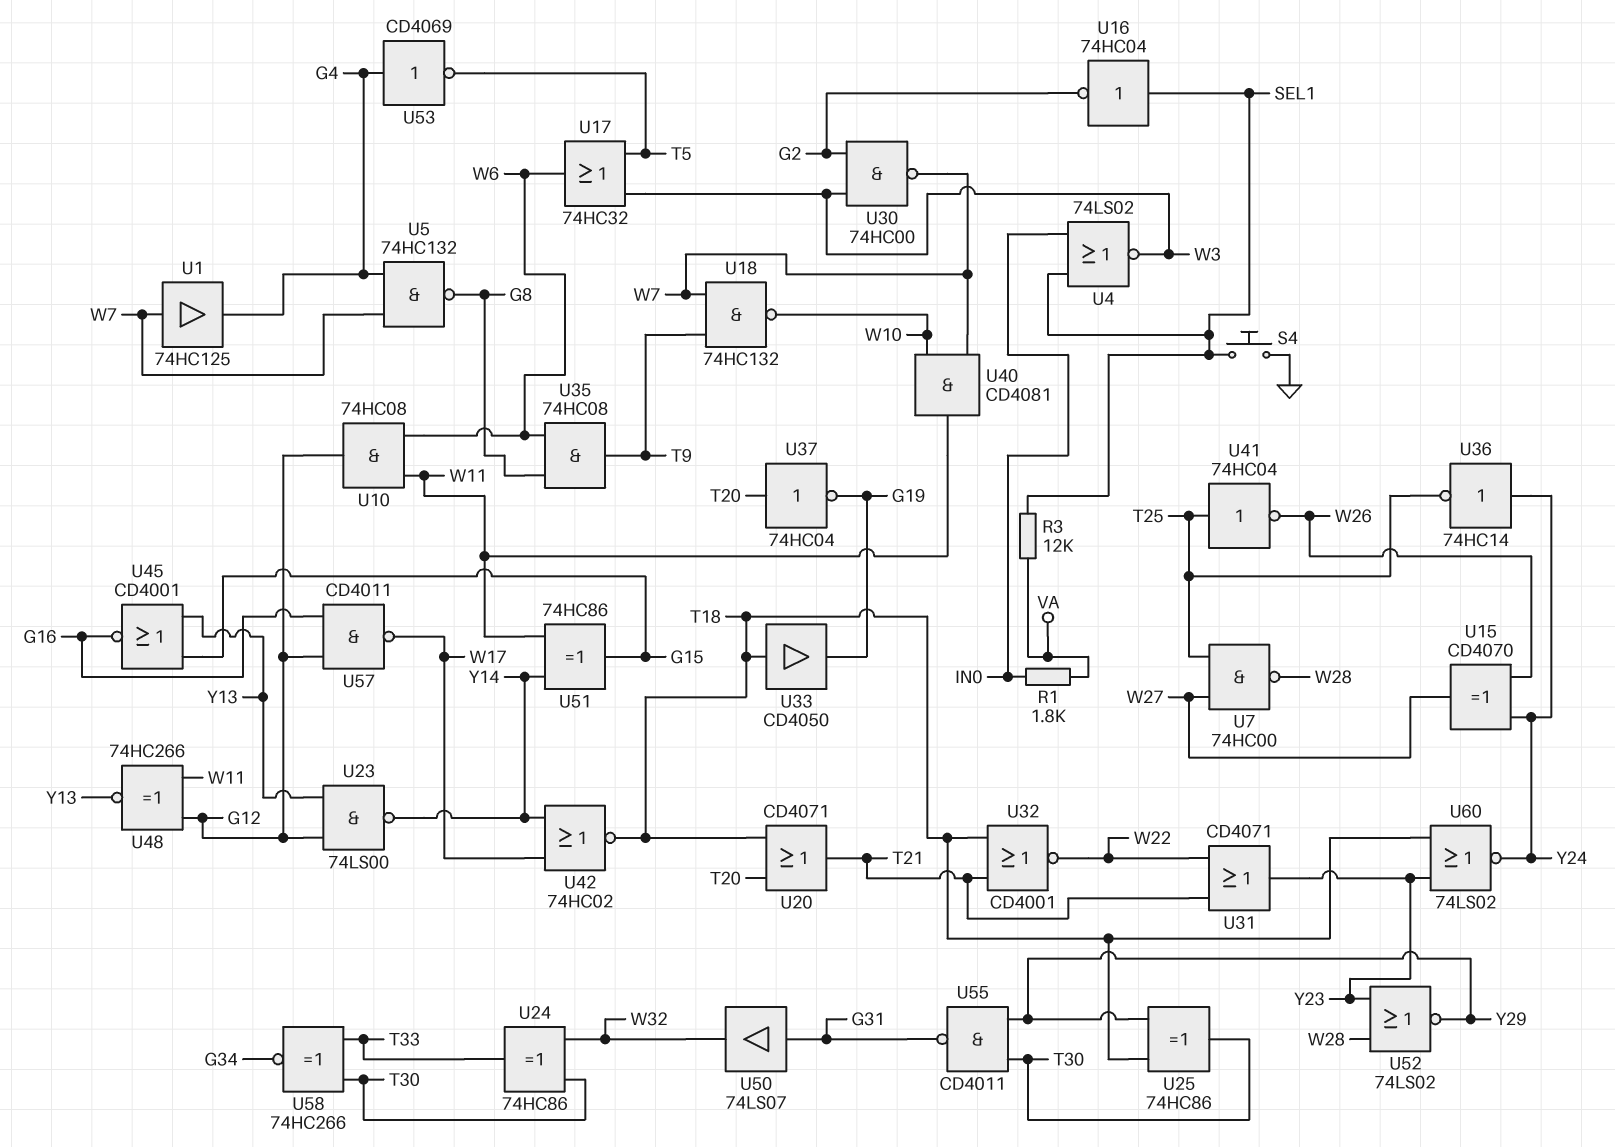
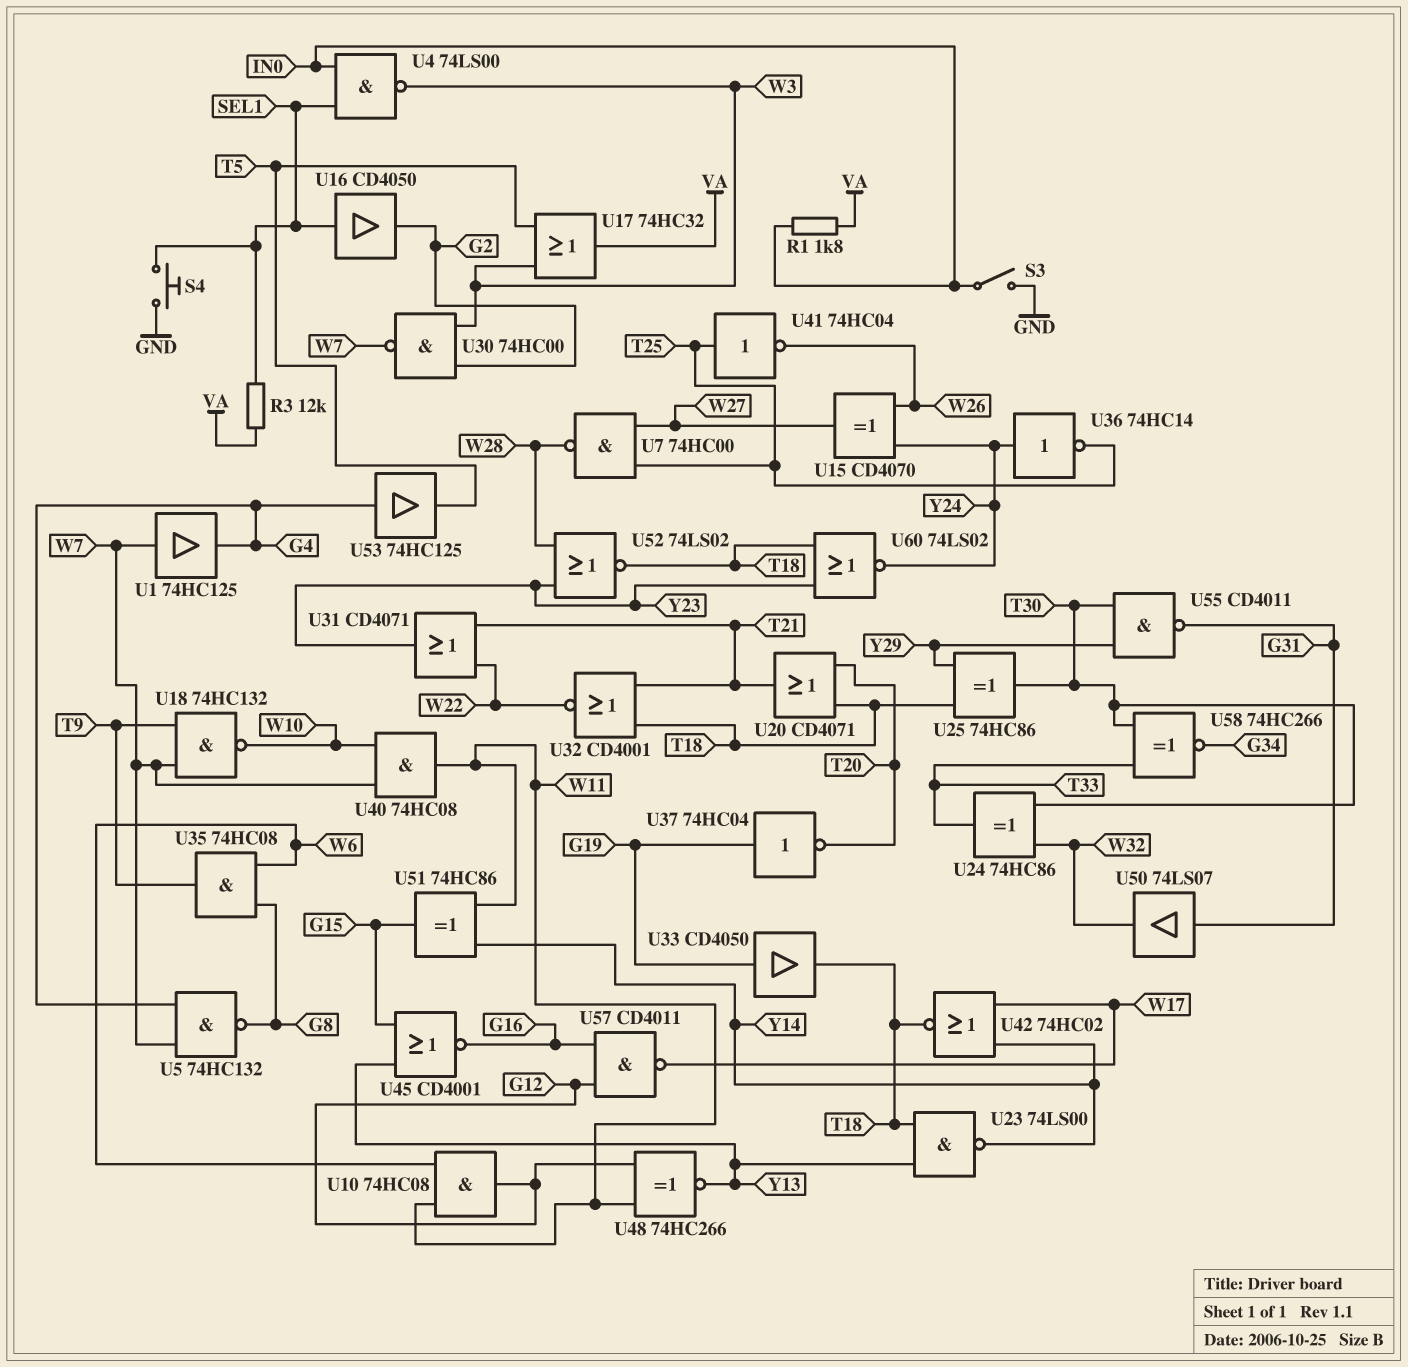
S3: none -> switch (GND, IN0)
U4: NOR 74LS02 (in IN0, in SEL1, out W3) -> NAND 74LS00 (in IN0, in SEL1, out W3)
U16: NOT 74HC04 (in SEL1, out G2) -> buffer CD4050 (in SEL1, out G2)
U17: OR 74HC32 (in T5, in W3, out W6) -> OR 74HC32 (in T5, in W3, out VA)
U23: NAND 74LS00 (in G12, in Y13, out Y14) -> NAND 74LS00 (in T18, in Y13, out Y14)
U33: buffer CD4050 (in T18, out G19) -> buffer CD4050 (in G19, out T18)
U37: NOT 74HC04 (in T20, out G19) -> NOT 74HC04 (in G19, out T20)
U40: AND CD4081 (in W7, in W10, out W11) -> AND 74HC08 (in W7, in W10, out W11)
U52: NOR 74LS02 (in W28, in Y23, out Y29) -> NOR 74LS02 (in W28, in Y23, out T18)
U53: NOT CD4069 (in G4, out T5) -> buffer 74HC125 (in G4, out T5)

